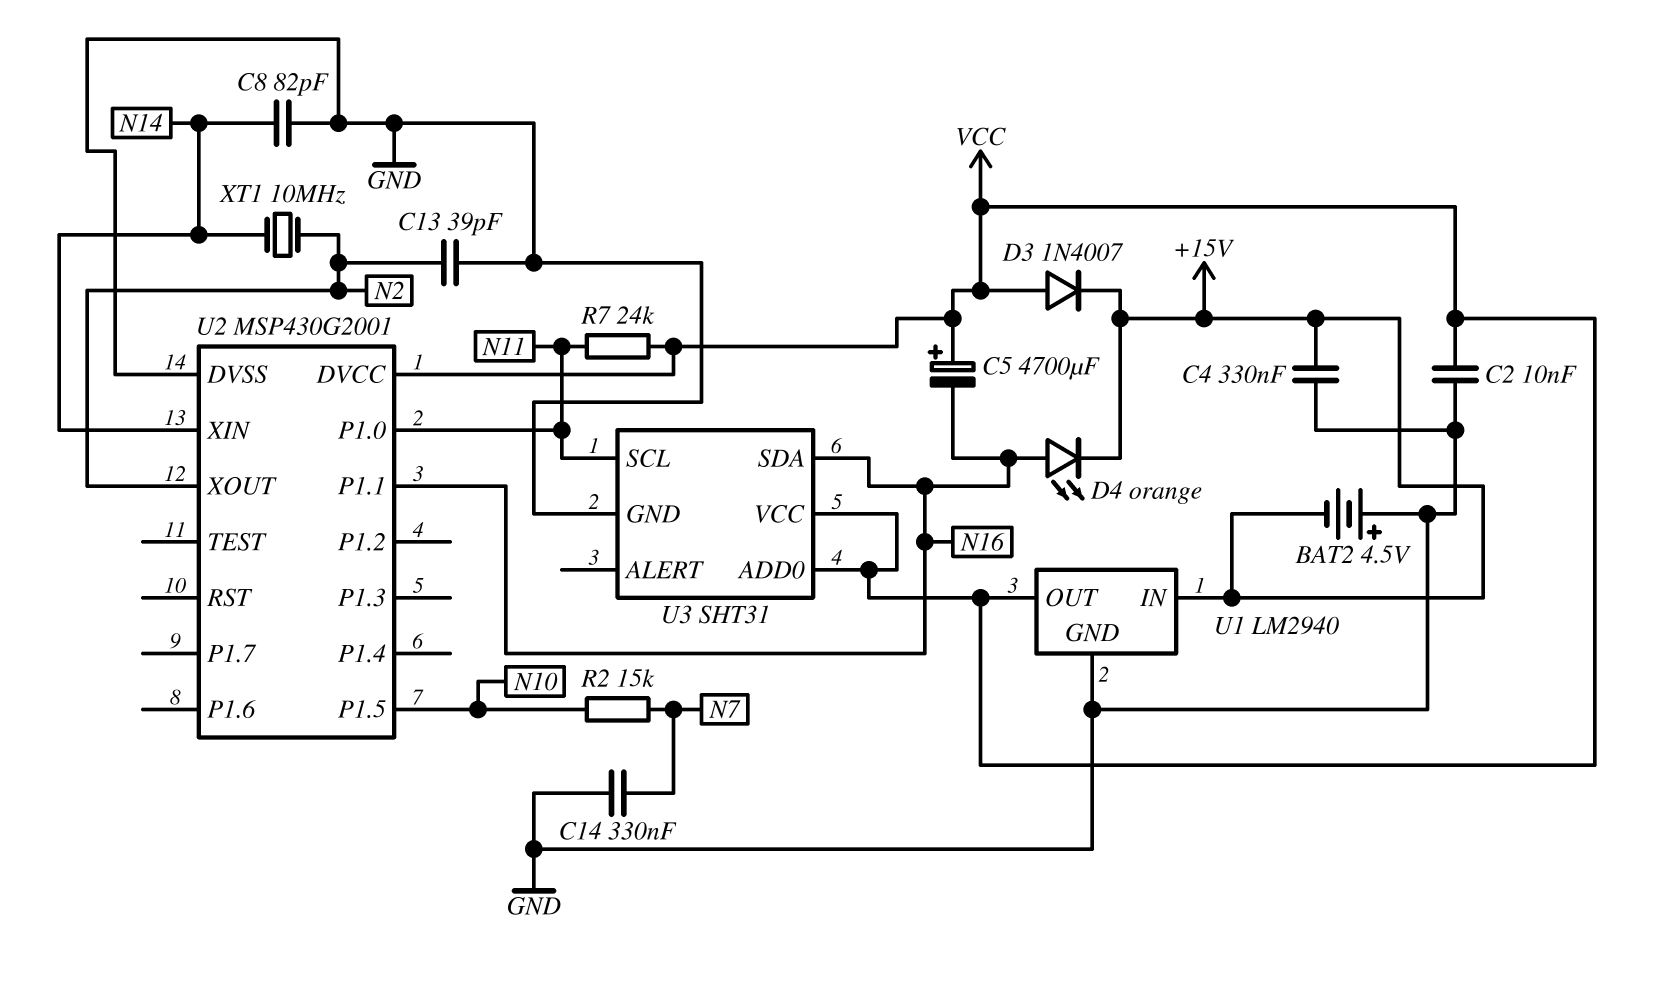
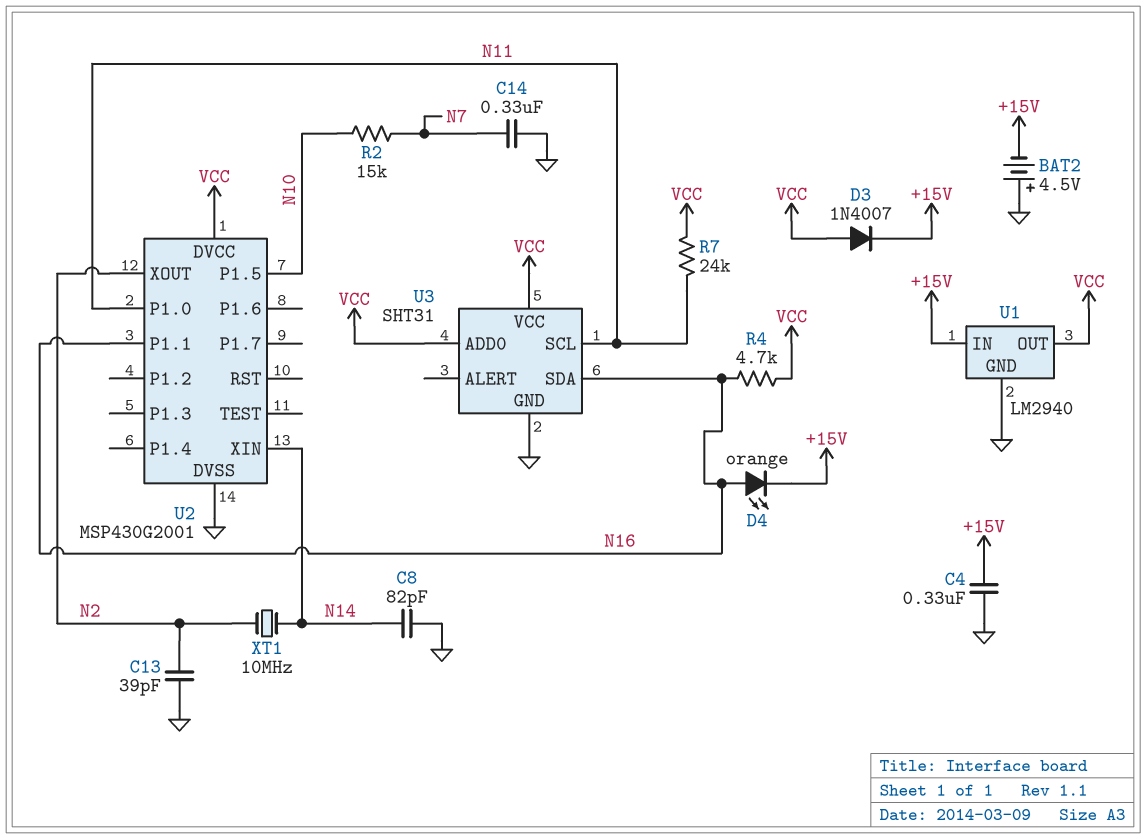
C2: 10nF (GND, VCC) -> none
C5: 4700uF (plus VCC, minus N16) -> none
R4: none -> 4.7k (N16, VCC)

